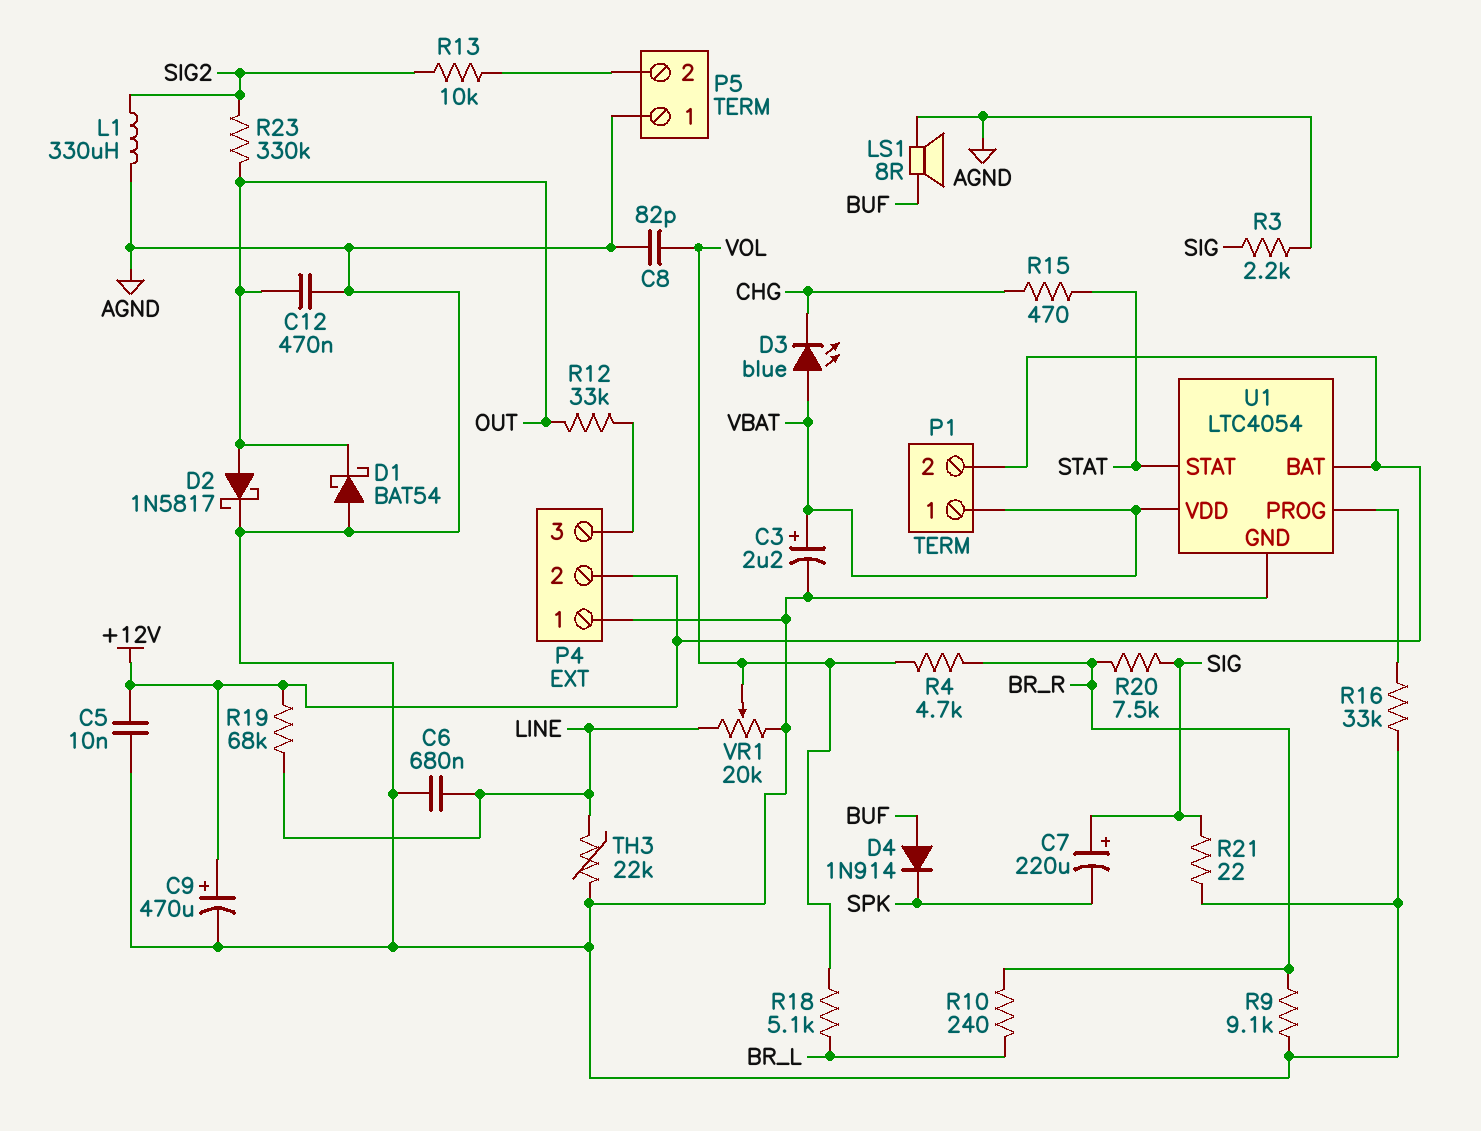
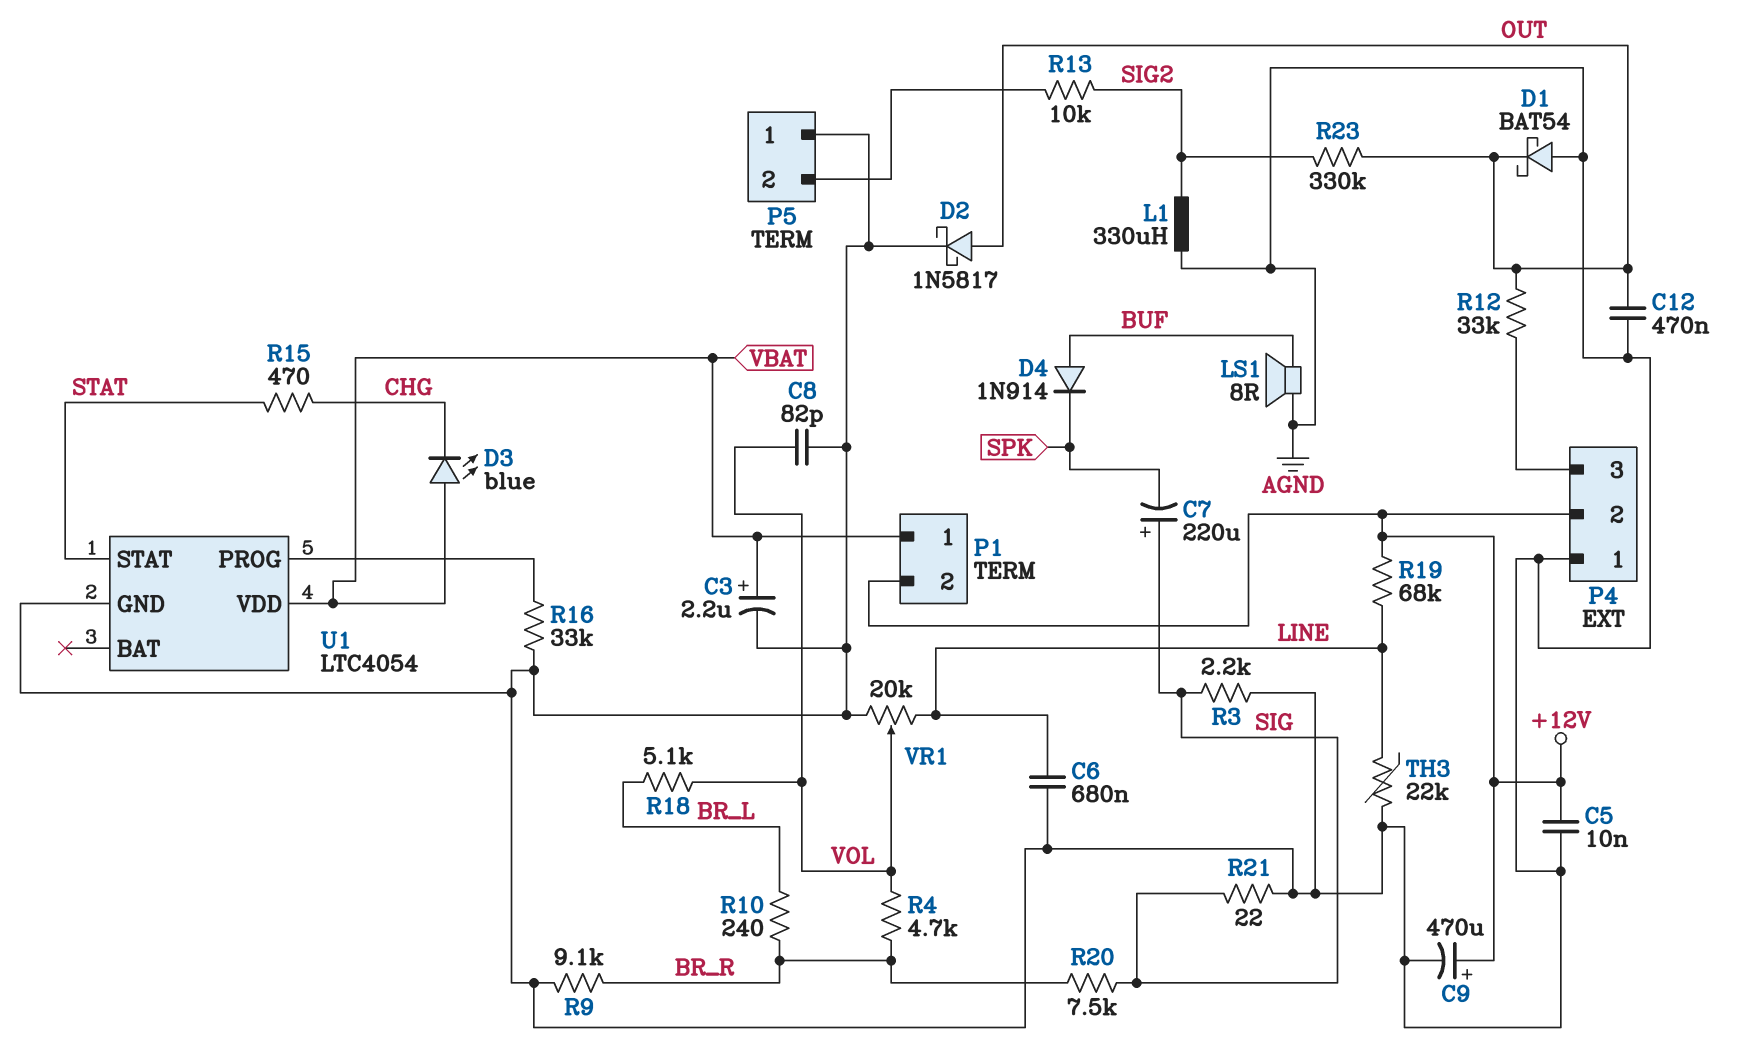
U1 pin BAT: +12V -> none

